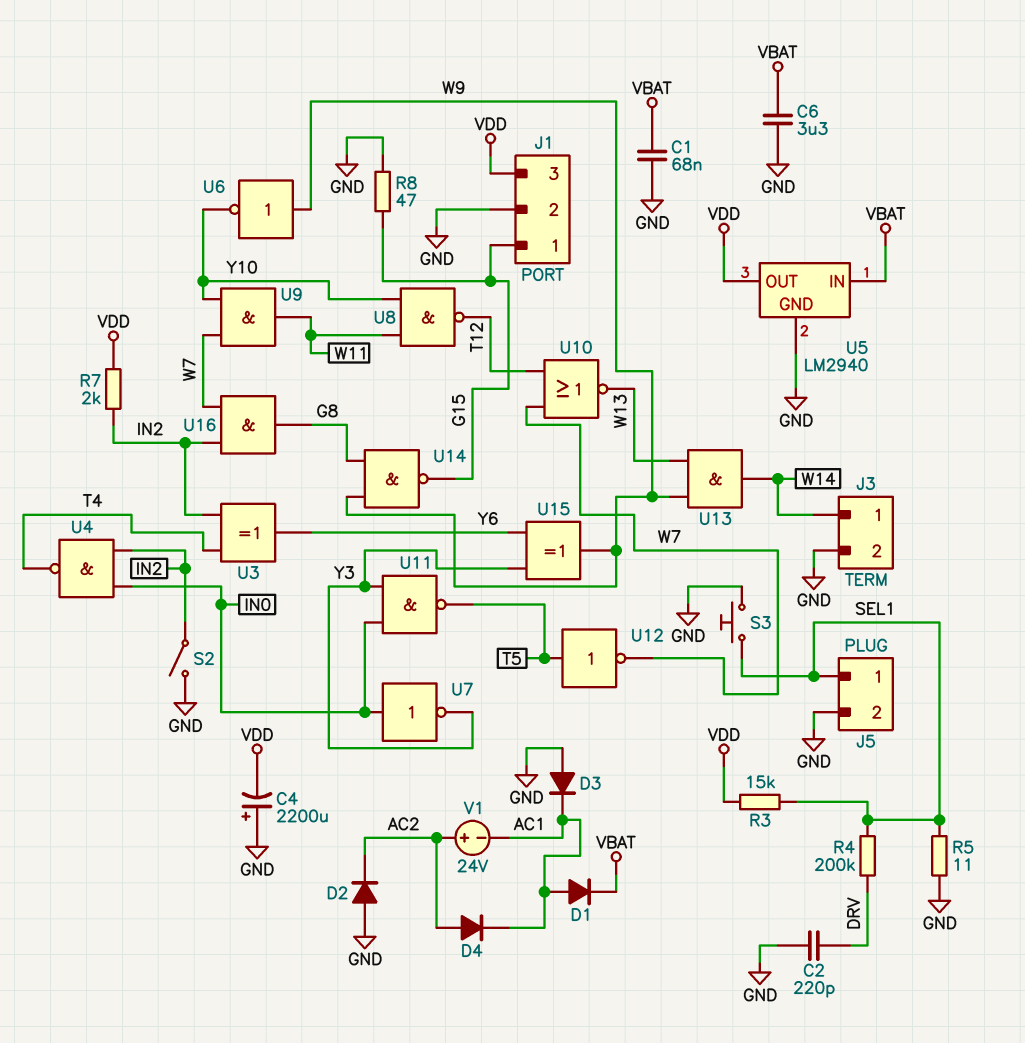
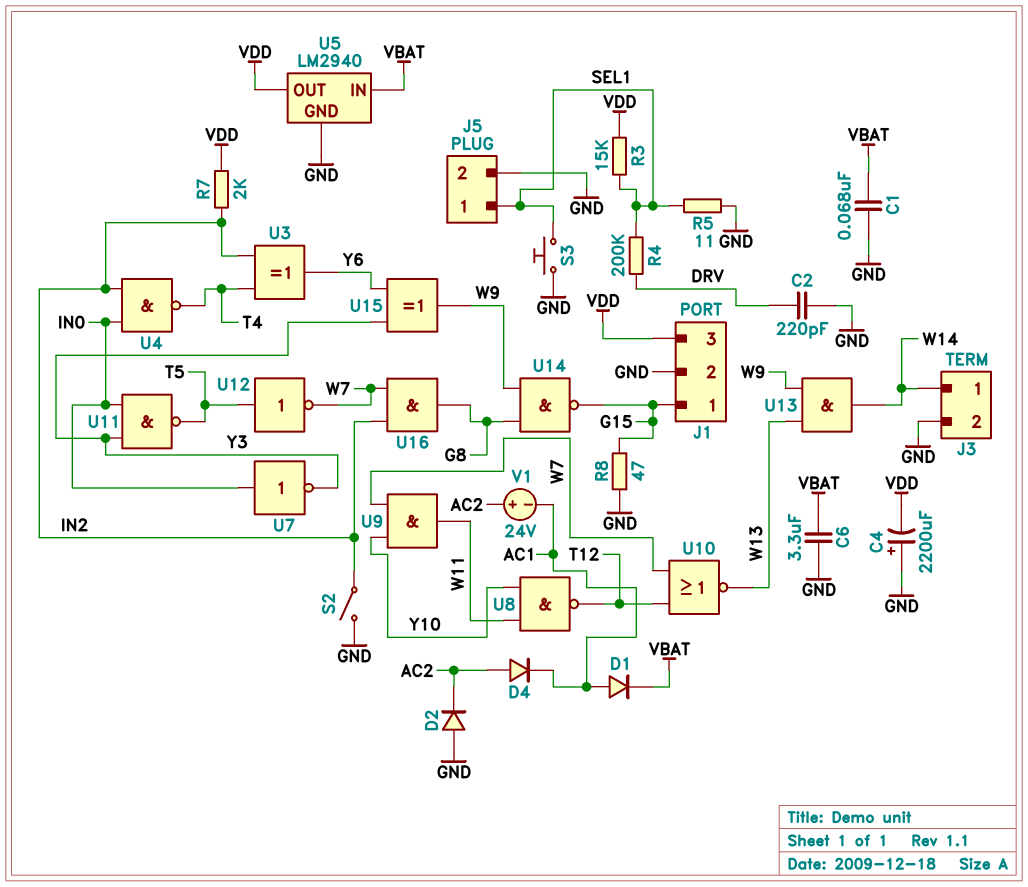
D3: diode (A GND, K AC1) -> none
U6: NOT (in W9, out Y10) -> none

